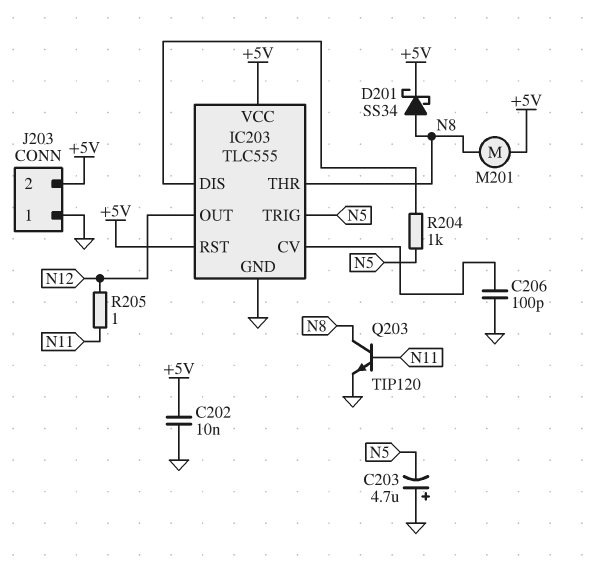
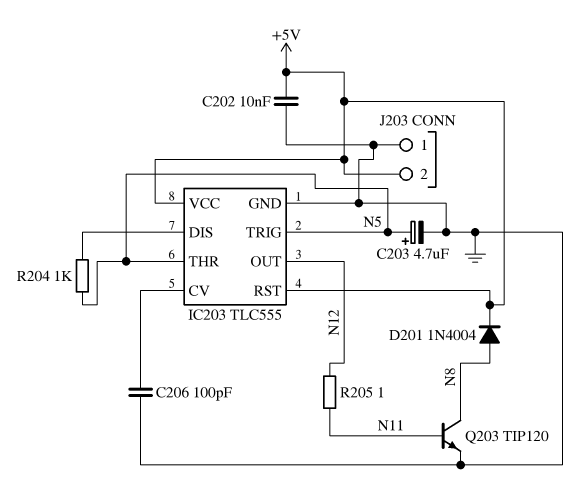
C203: 4.7uF (plus GND, minus N5) -> 4.7uF (plus N5, minus GND)
D201: schottky SS34 (A N8, K +5V) -> diode 1N4004 (A N8, K +5V)
IC203 pin THR: N8 -> N5
M201: motor (+5V, N8) -> none

